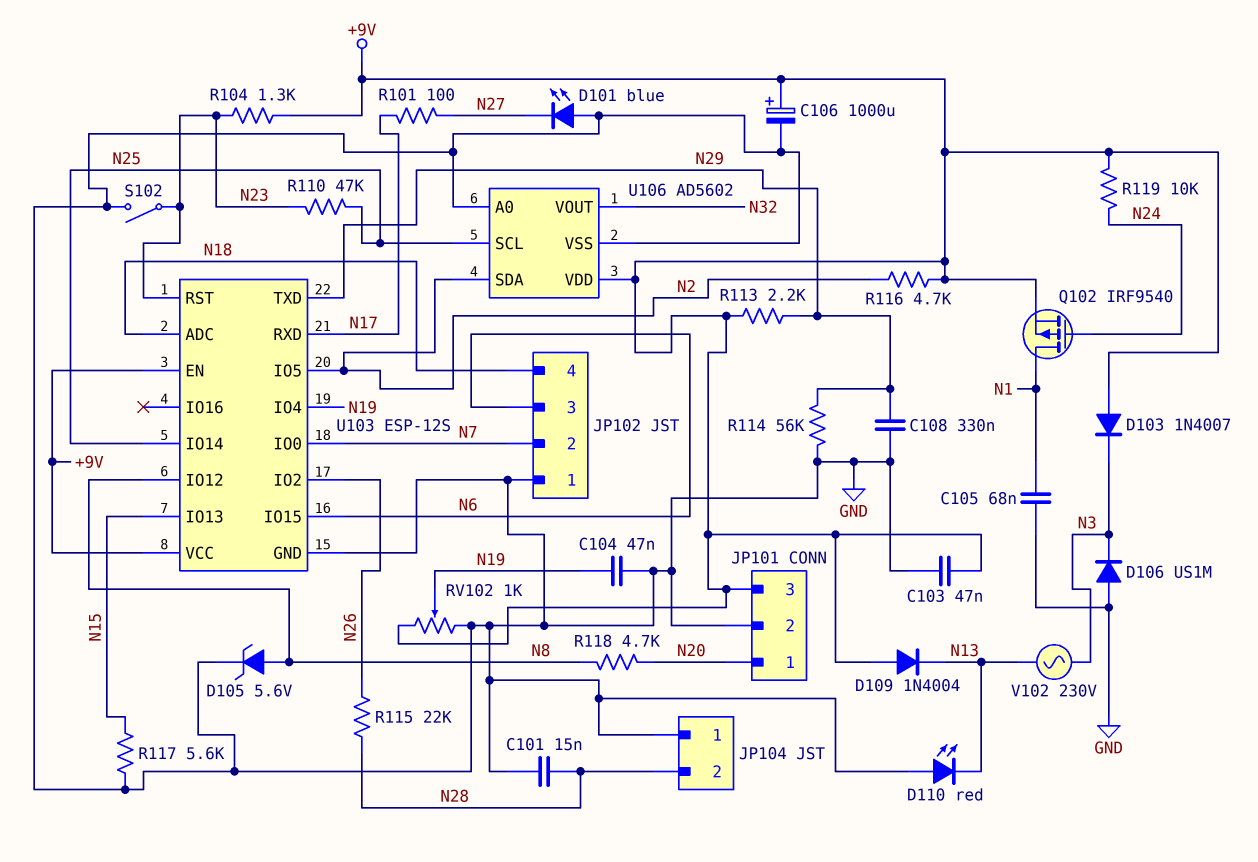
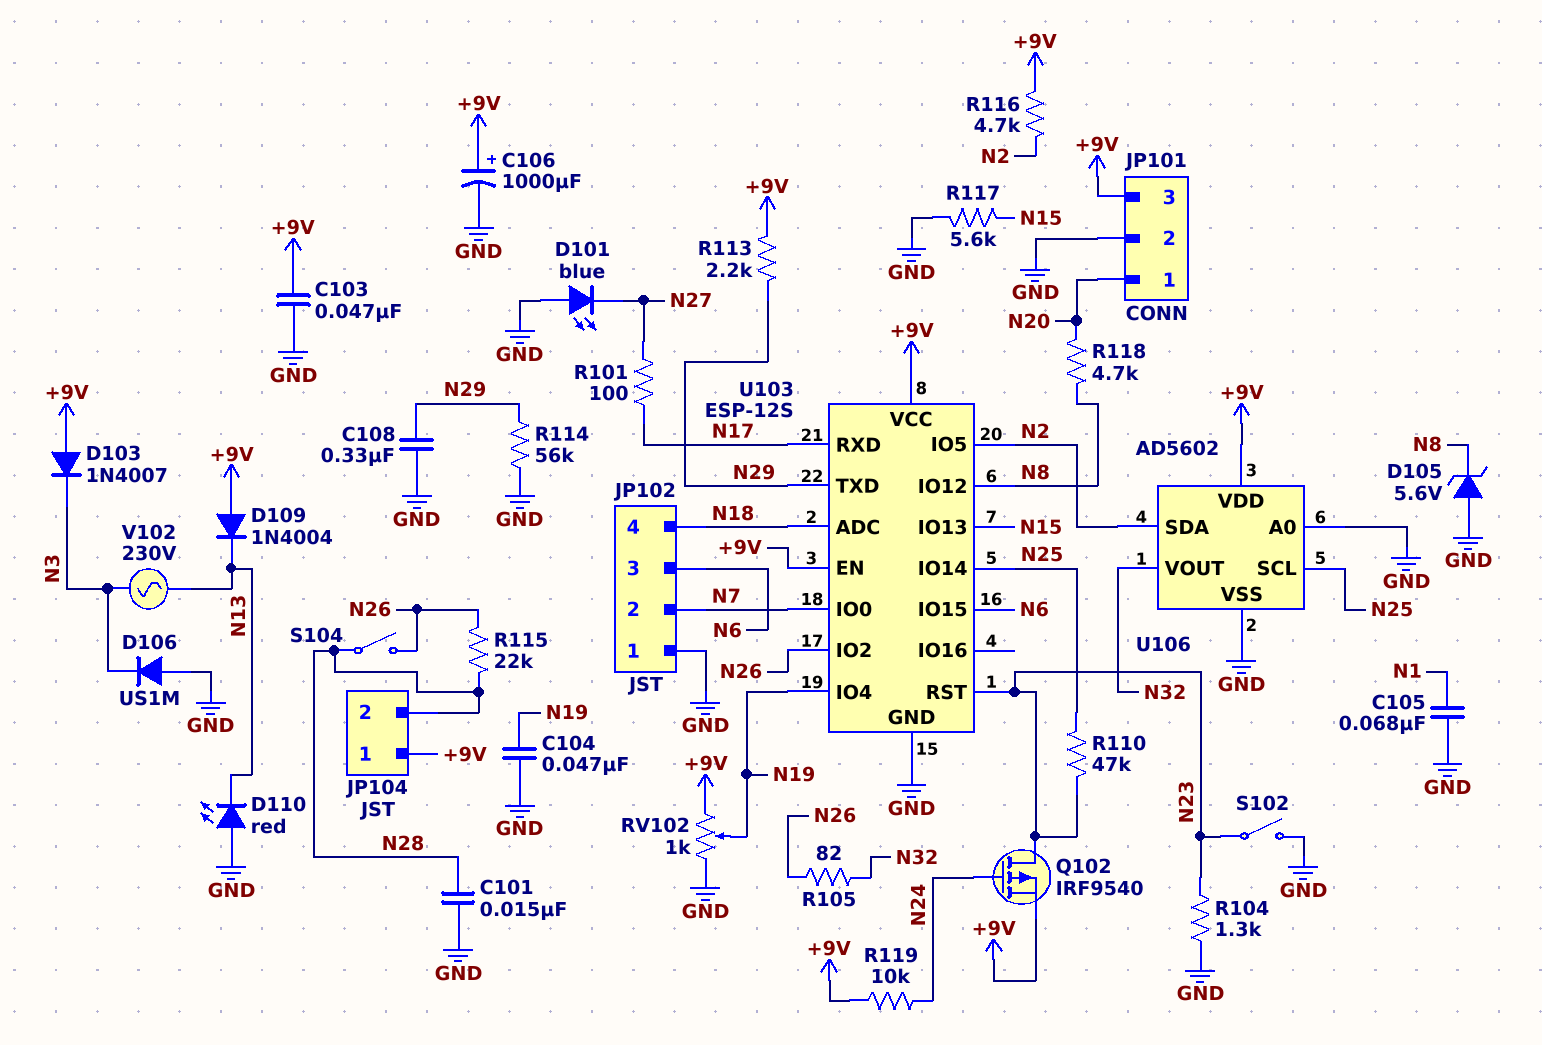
D105: zener 5.6V (A N8, K GND) -> zener 5.6V (A GND, K N8)
JP104 pin 1: GND -> +9V
Q102: PMOS IRF9540 (G N24, D N1, S +9V) -> PMOS IRF9540 (G N24, D N23, S +9V)
R104: 1.3k (+9V, N23) -> 1.3k (GND, N23)
R105: none -> 82 (N26, N32)
S104: none -> switch (N26, N28)

